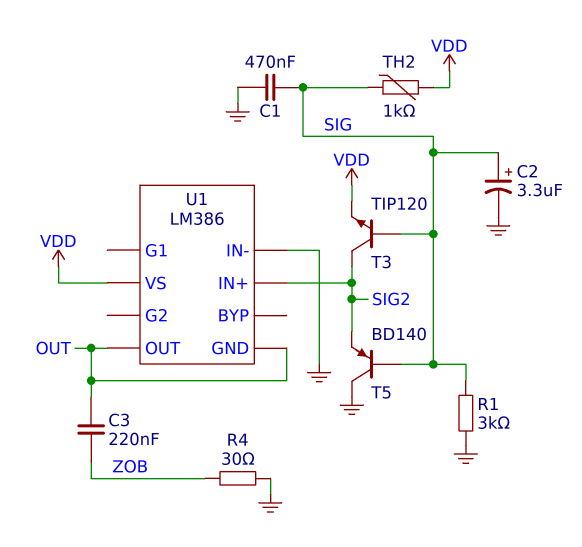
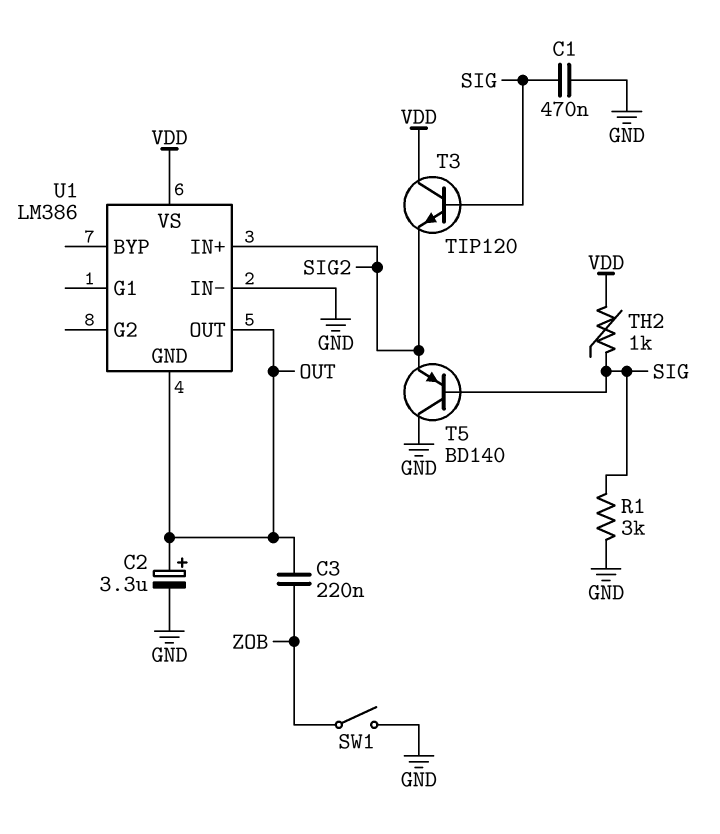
C2: 3.3uF (plus SIG, minus GND) -> 3.3uF (plus OUT, minus GND)
R4: 30 (GND, ZOB) -> none
SW1: none -> switch (GND, ZOB)
T3: NPN TIP120 (B SIG, C SIG2, E VDD) -> NPN TIP120 (B SIG, C VDD, E SIG2)

